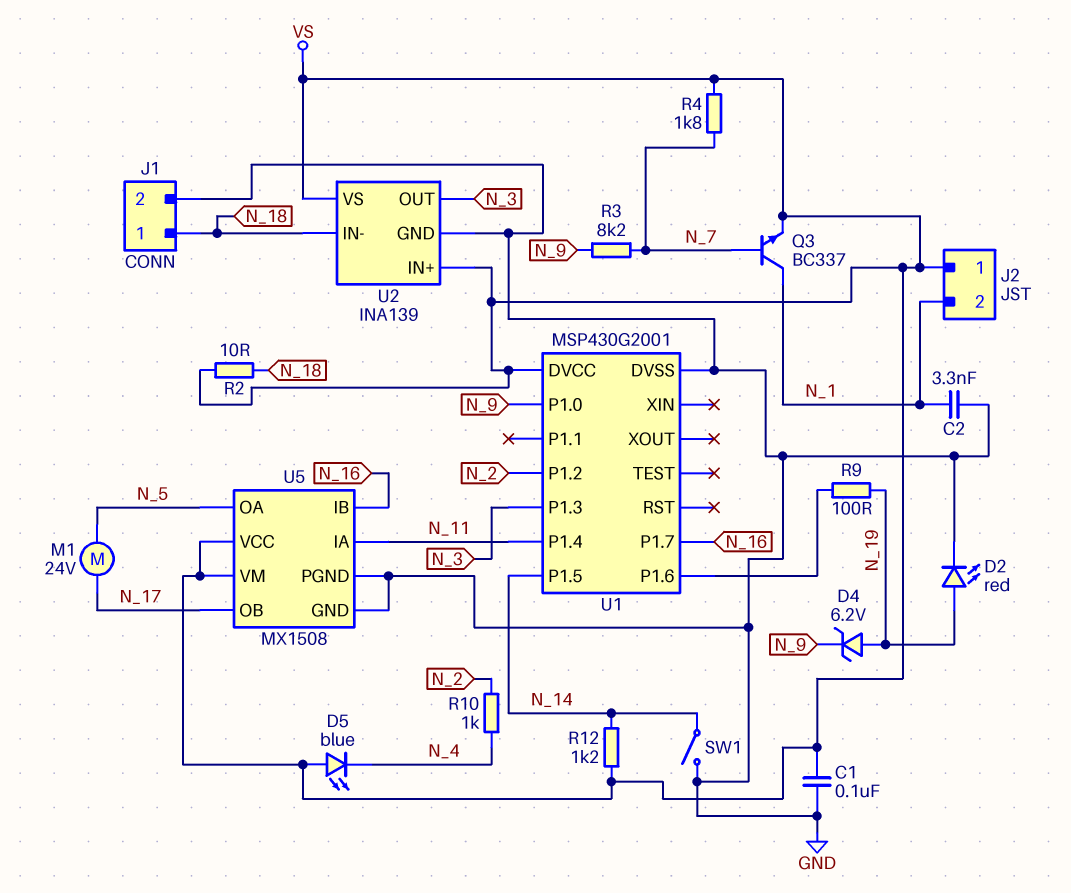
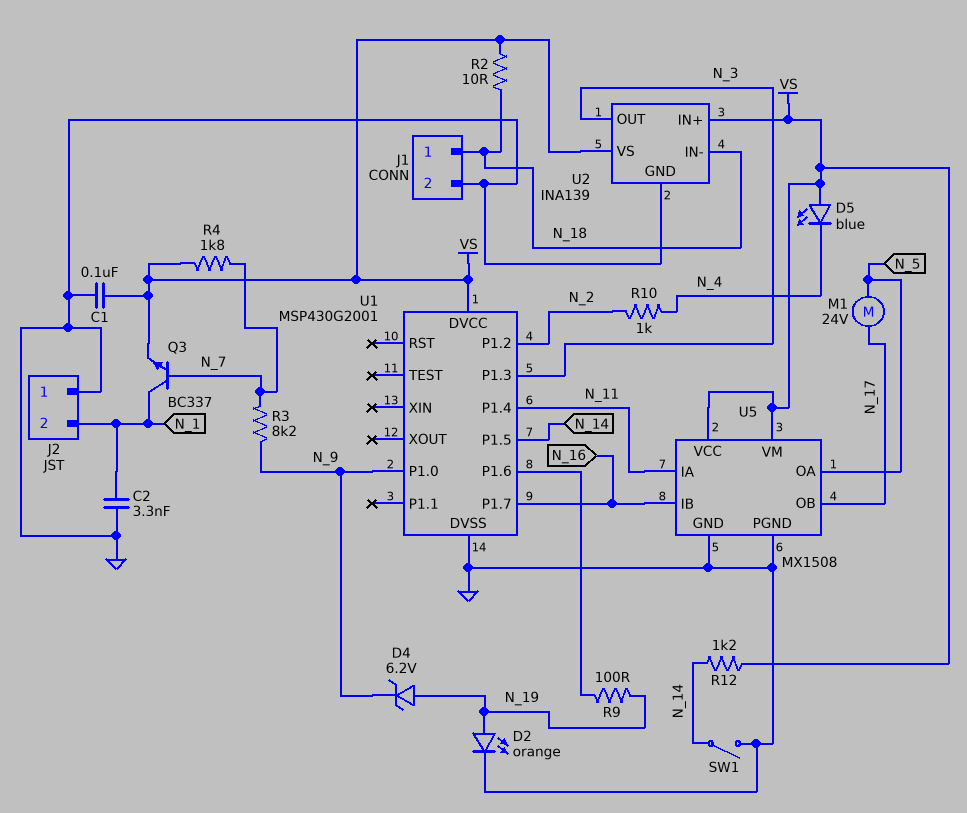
D2: LED red (A N_19, K GND) -> LED orange (A N_19, K GND)
J2 pin 1: VS -> GND

